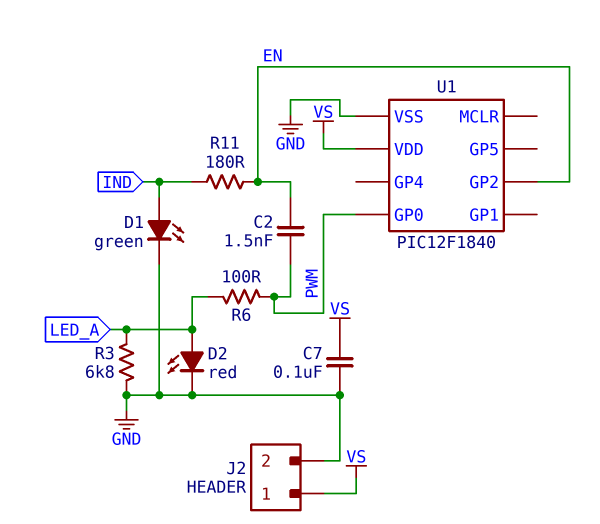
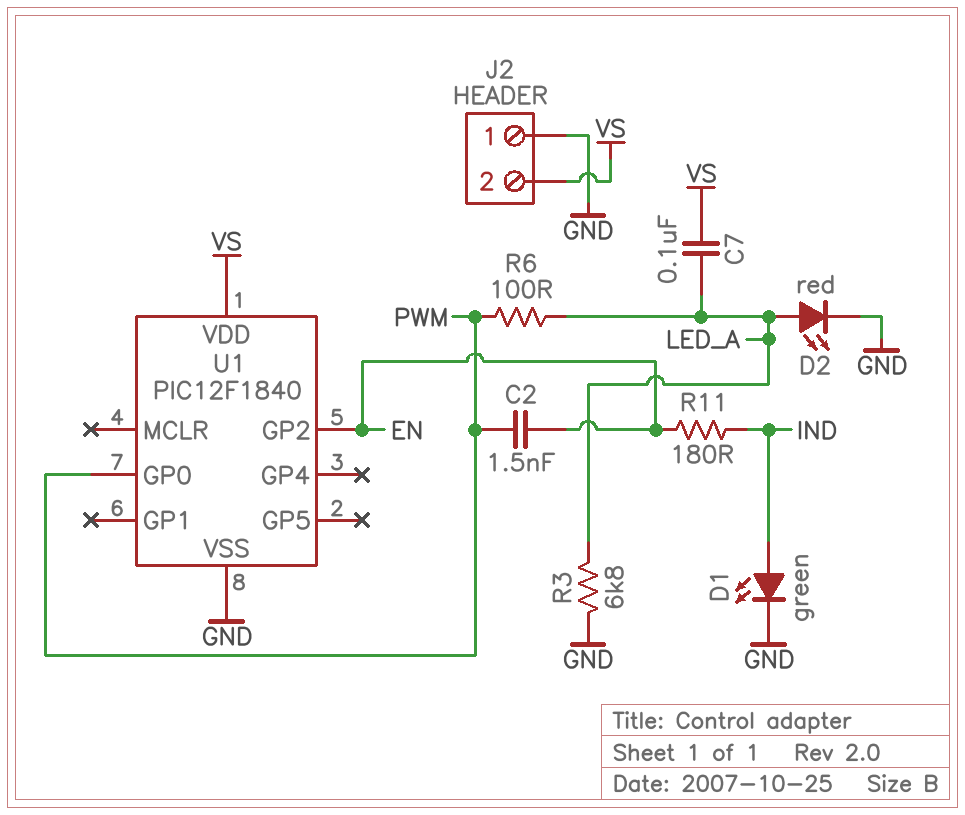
C7: 100nF (GND, VS) -> 100nF (LED_A, VS)
J2 pin 1: VS -> GND
J2 pin 2: GND -> VS

